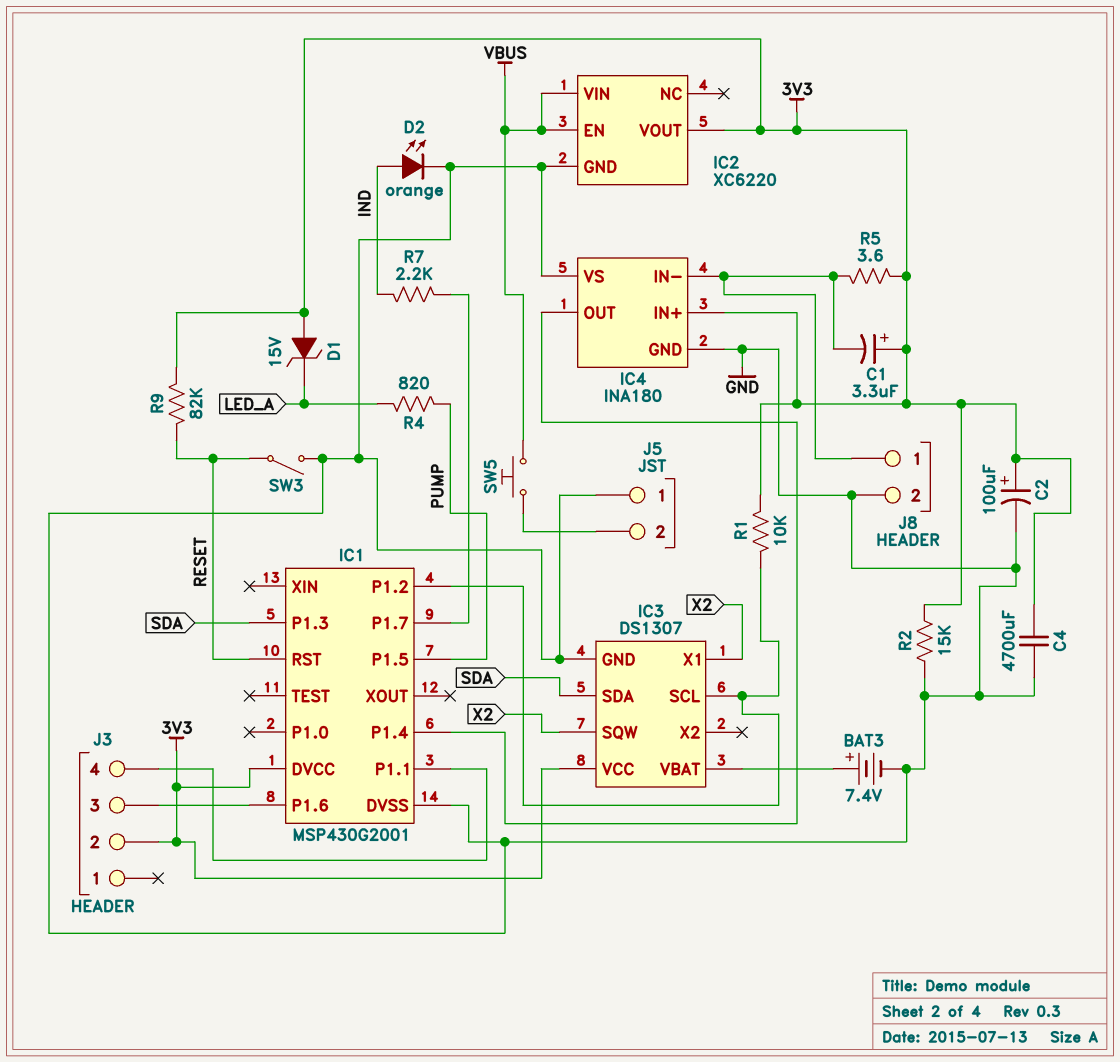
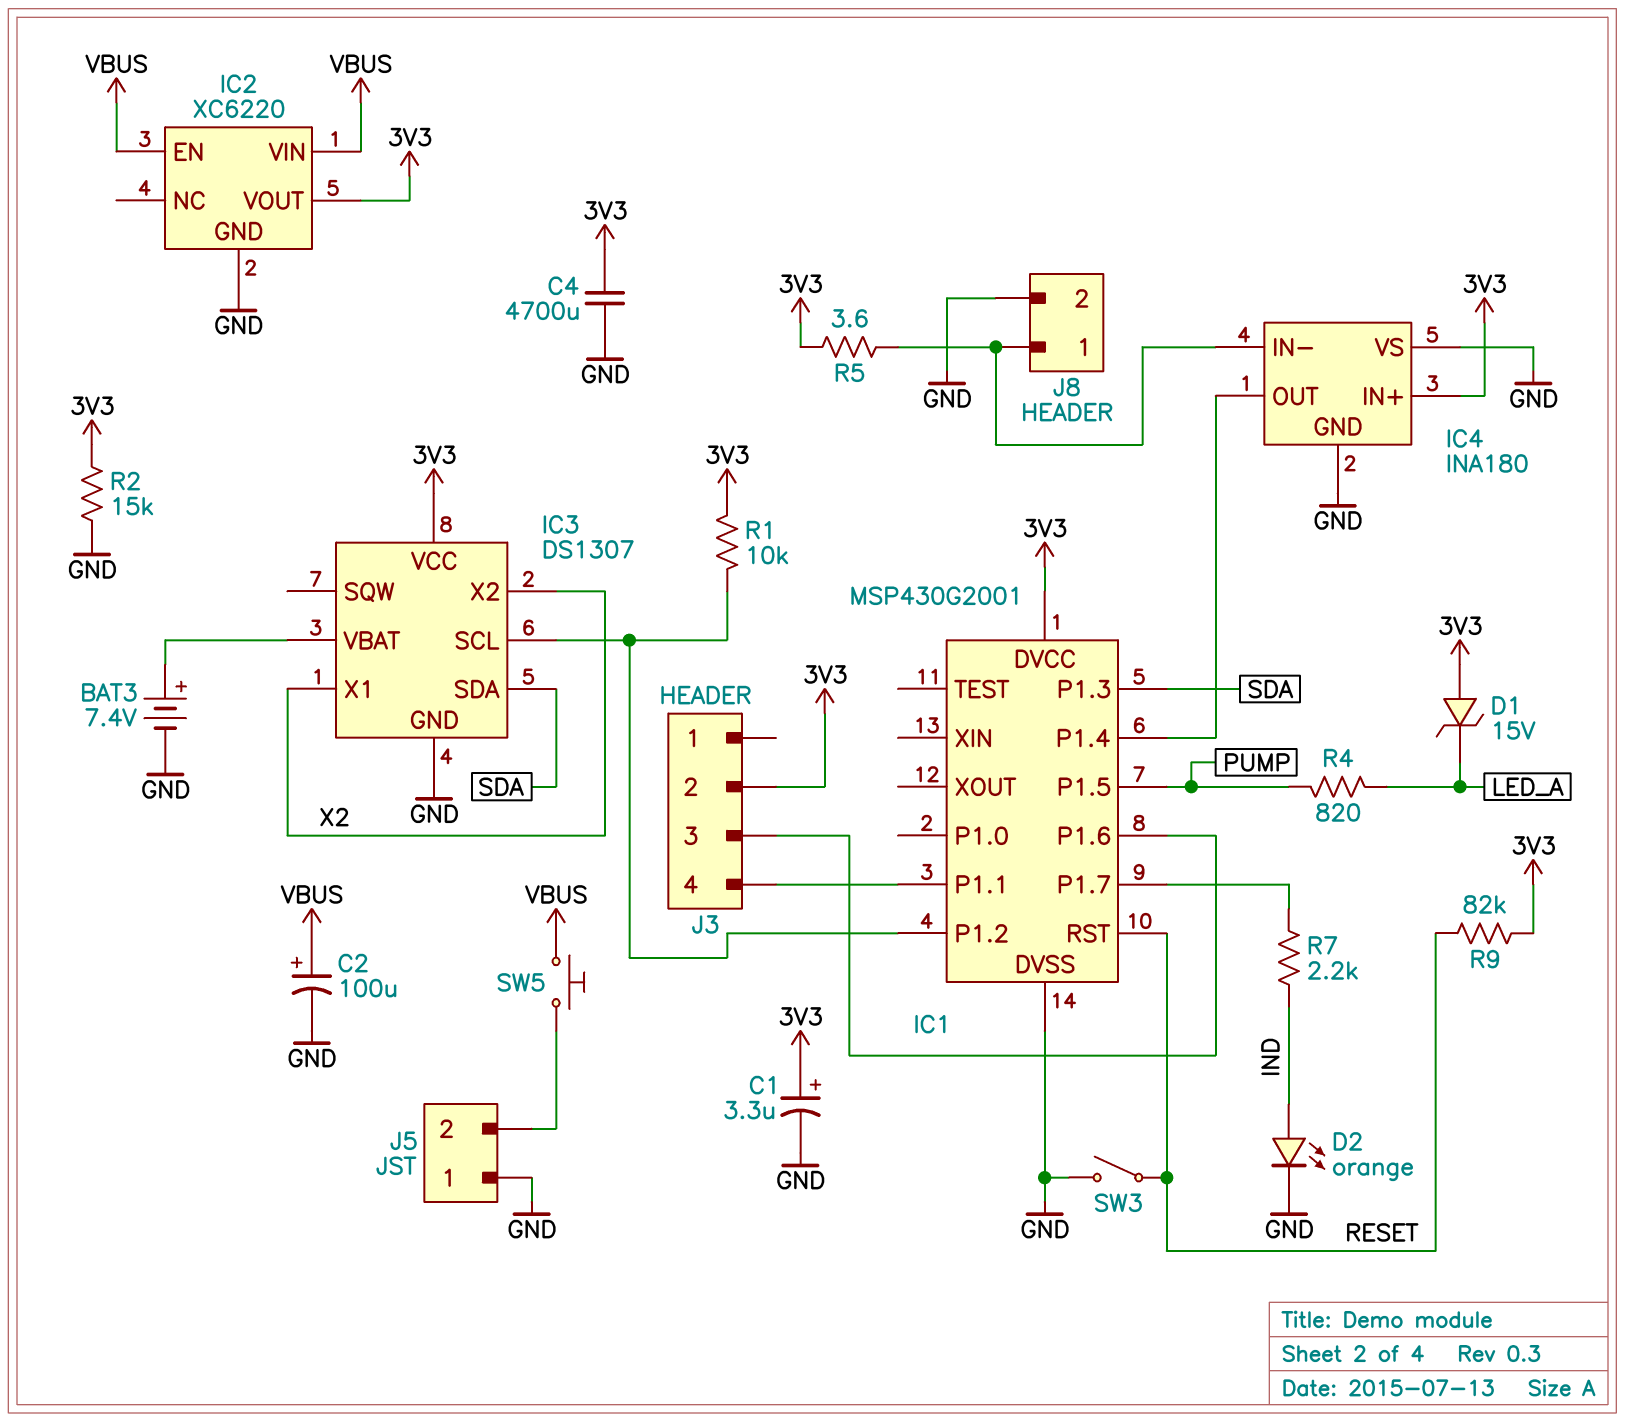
C1: 3.3uF (plus 3V3, minus IC4/IN-) -> 3.3uF (plus 3V3, minus GND)
C2: 100uF (plus 3V3, minus GND) -> 100uF (plus VBUS, minus GND)
IC3 pin SQW: X2 -> none
IC3 pin X2: none -> X2

